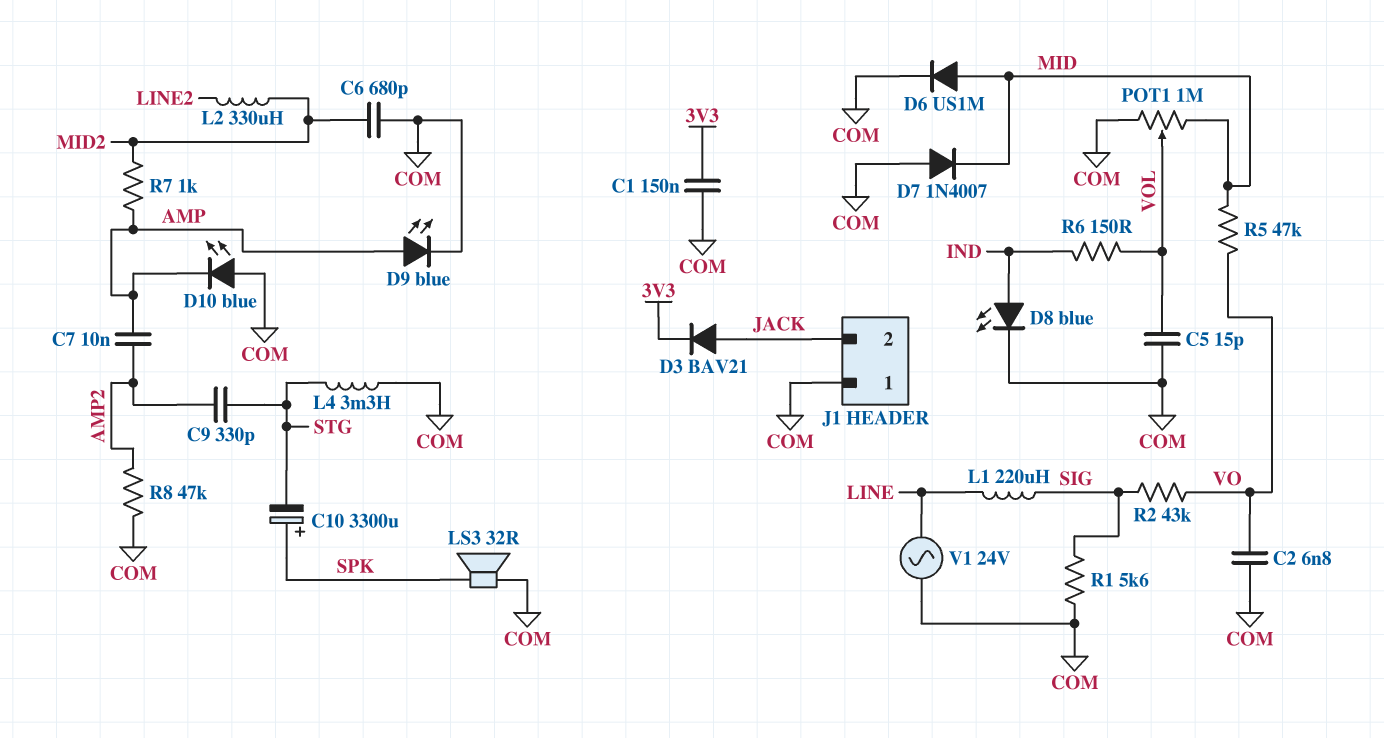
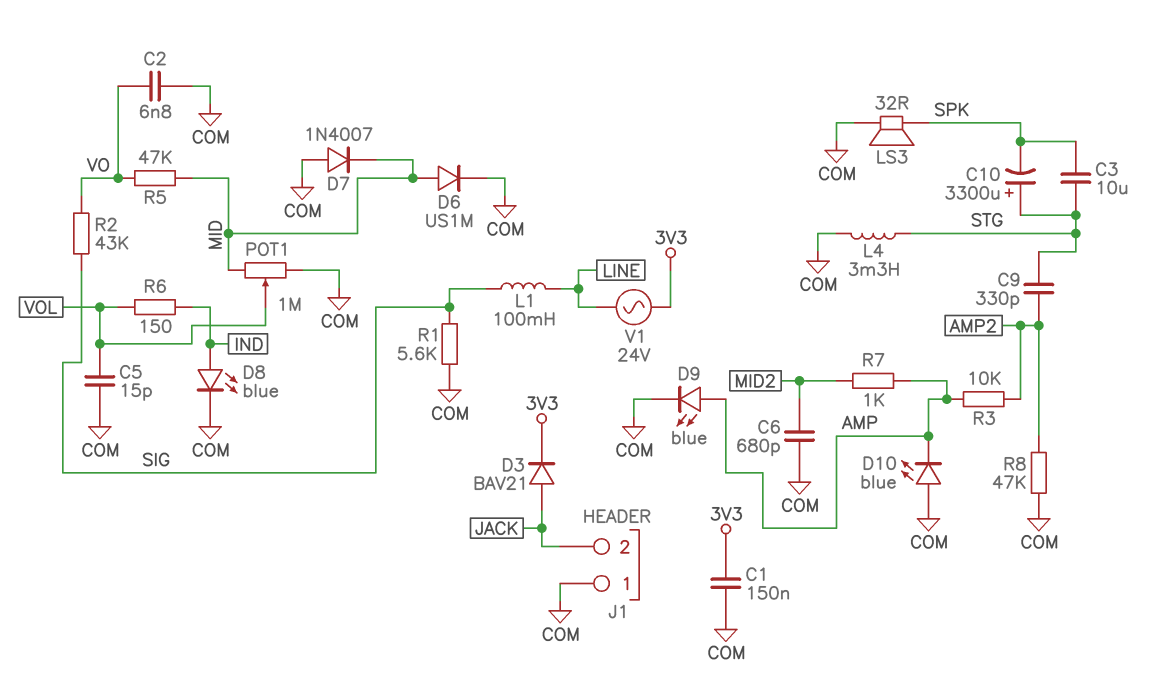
C3: none -> 10uF (SPK, STG)
C7: 10nF (AMP, AMP2) -> none
C10: 3300uF (plus SPK, minus STG) -> 3300uF (plus STG, minus SPK)
L1: 220uH (LINE, SIG) -> 100mH (LINE, SIG)
L2: 330uH (LINE2, MID2) -> none
R3: none -> 10k (AMP, AMP2)
V1: AC 24V (COM, LINE) -> AC 24V (3V3, LINE)

